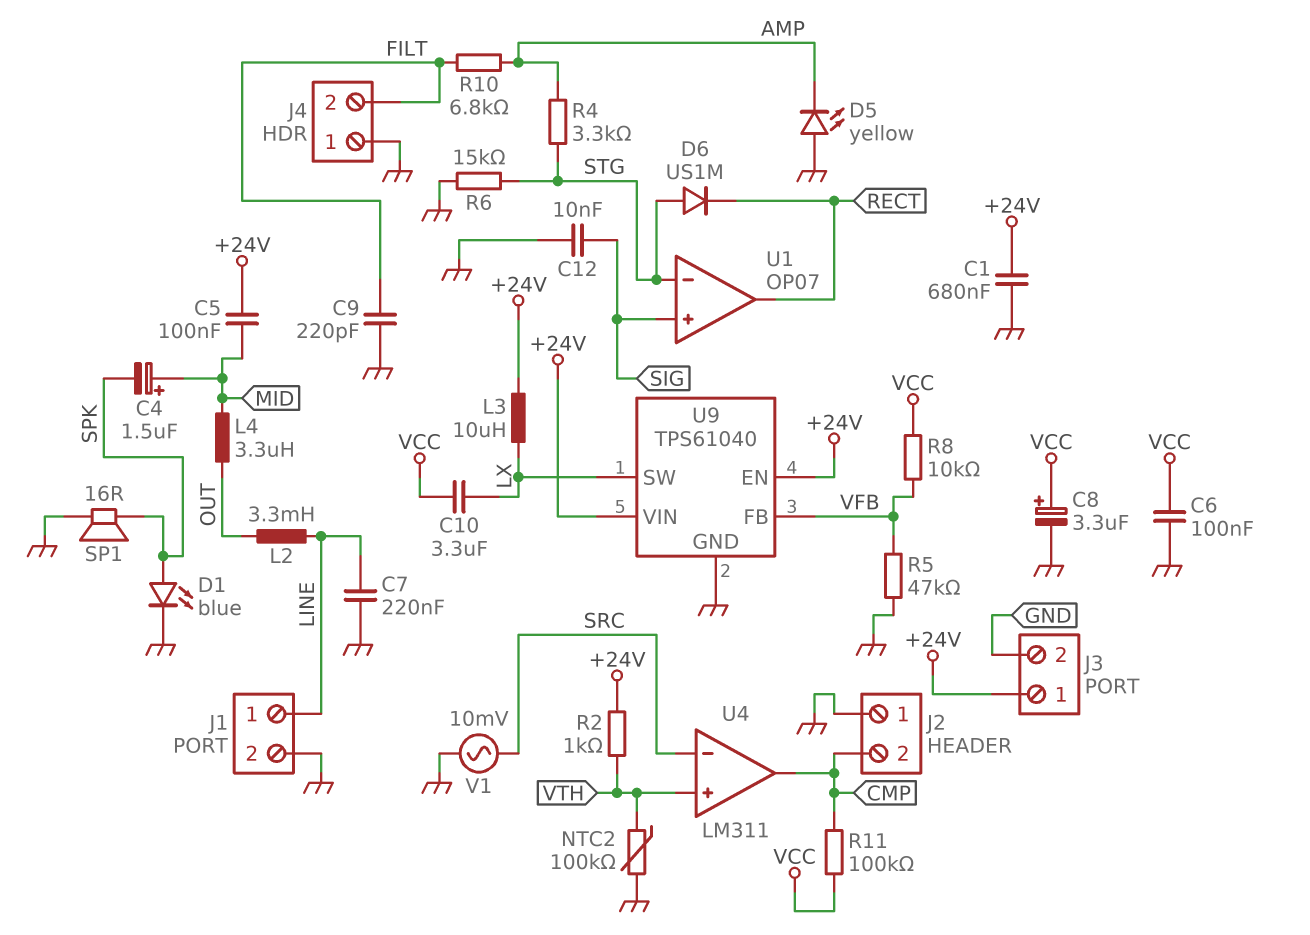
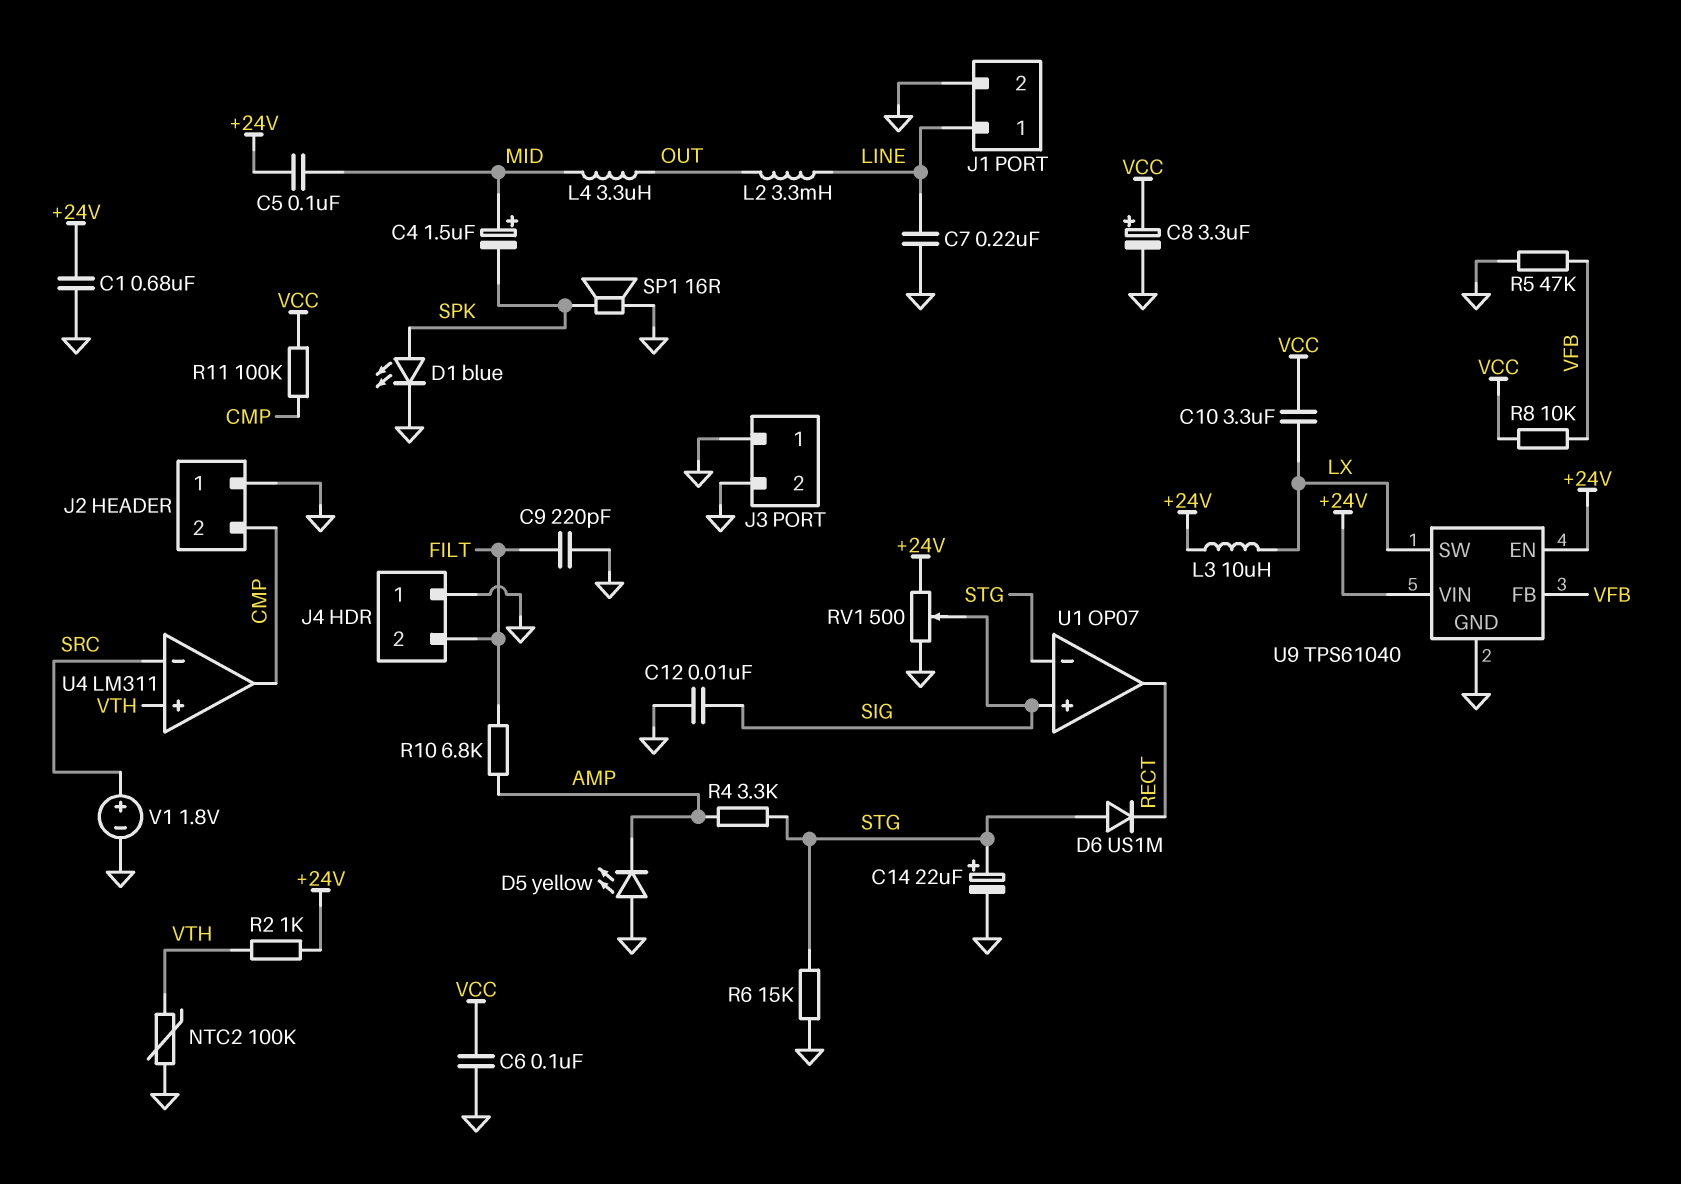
C14: none -> 22uF (plus STG, minus GND)
J3 pin 1: +24V -> GND
RV1: none -> 500 (+24V, GND, wiper SIG)
V1: AC 10mV (GND, SRC) -> 1.8V (plus SRC, minus GND)

